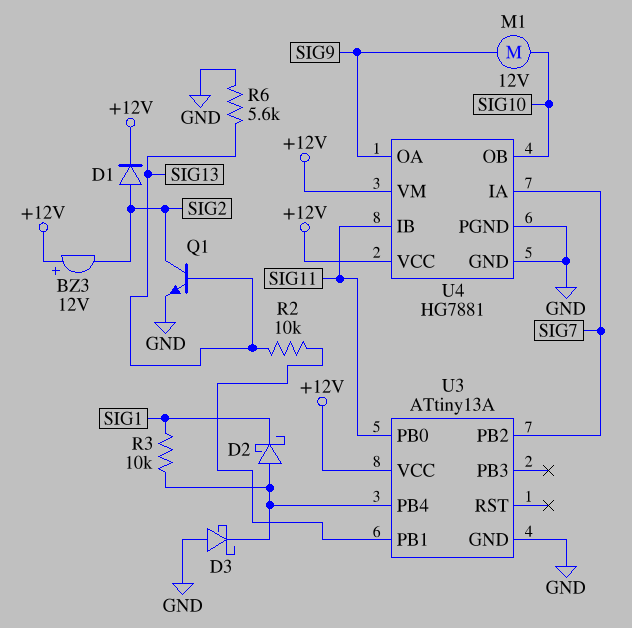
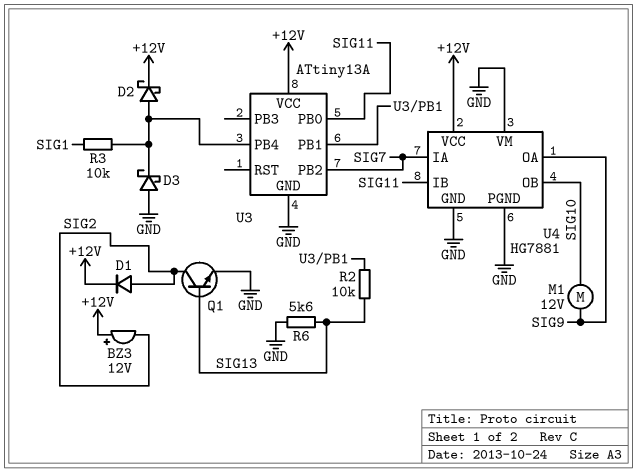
D2: schottky (A U3/PB4, K SIG1) -> schottky (A U3/PB4, K +12V)
U4 pin VM: +12V -> GND

